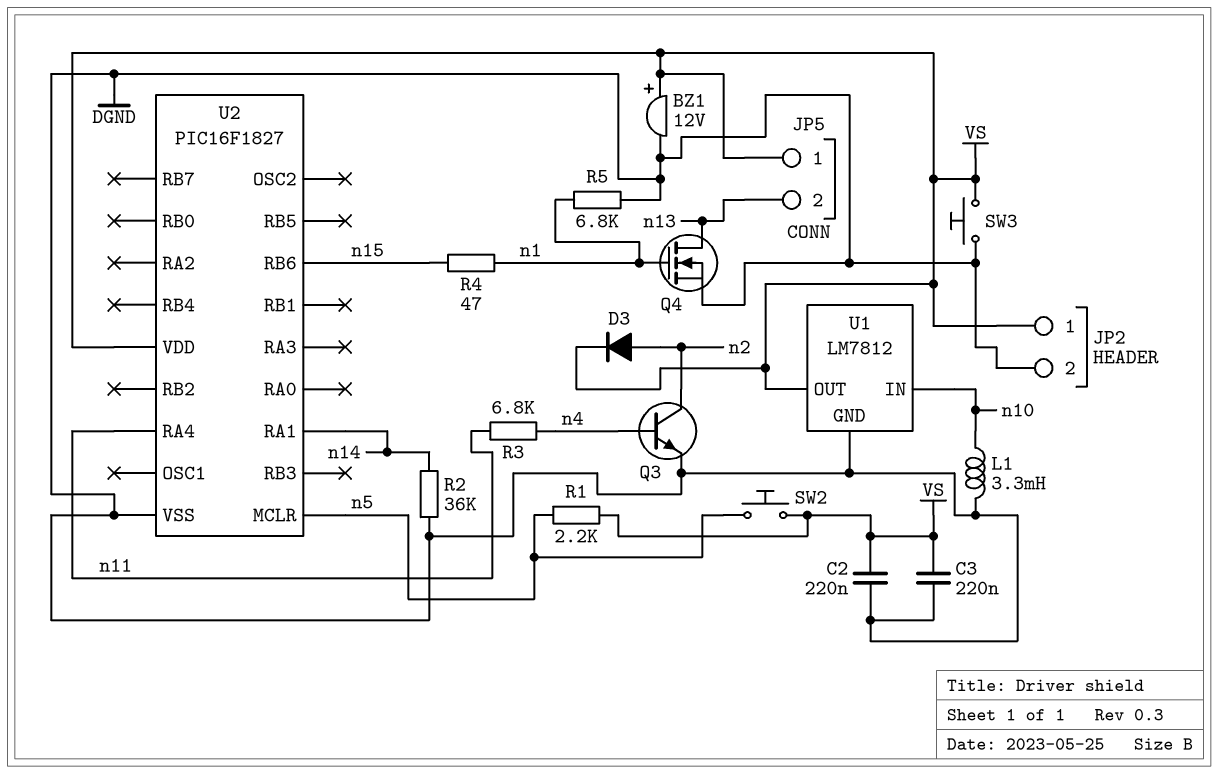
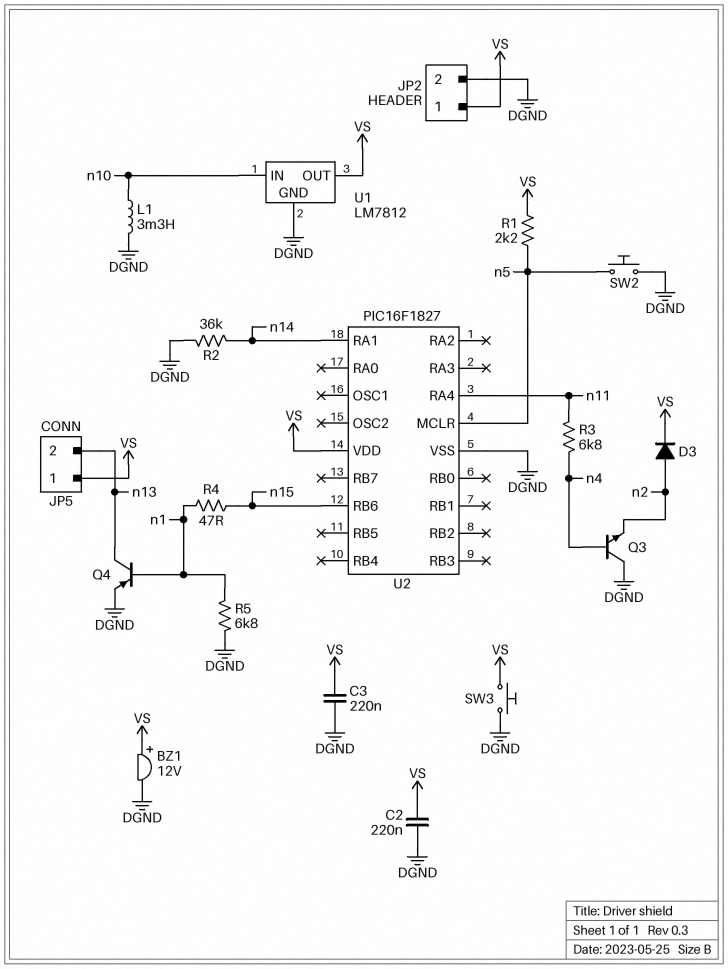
Q3: NPN (B n4, C n2, E DGND) -> NPN (B n4, C DGND, E n2)
Q4: NMOS (G n1, D n13, S DGND) -> PNP (B n1, C n13, E DGND)
SW2: button (VS, n5) -> button (DGND, n5)

